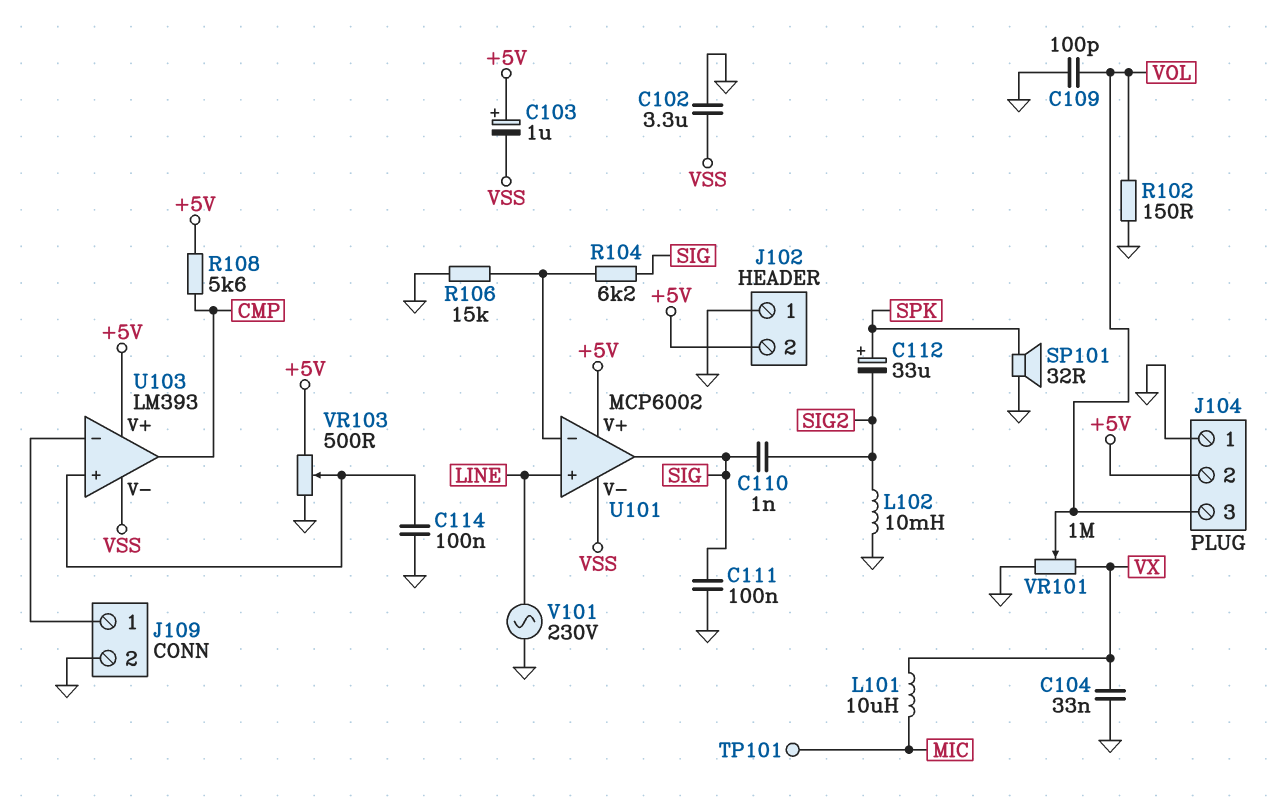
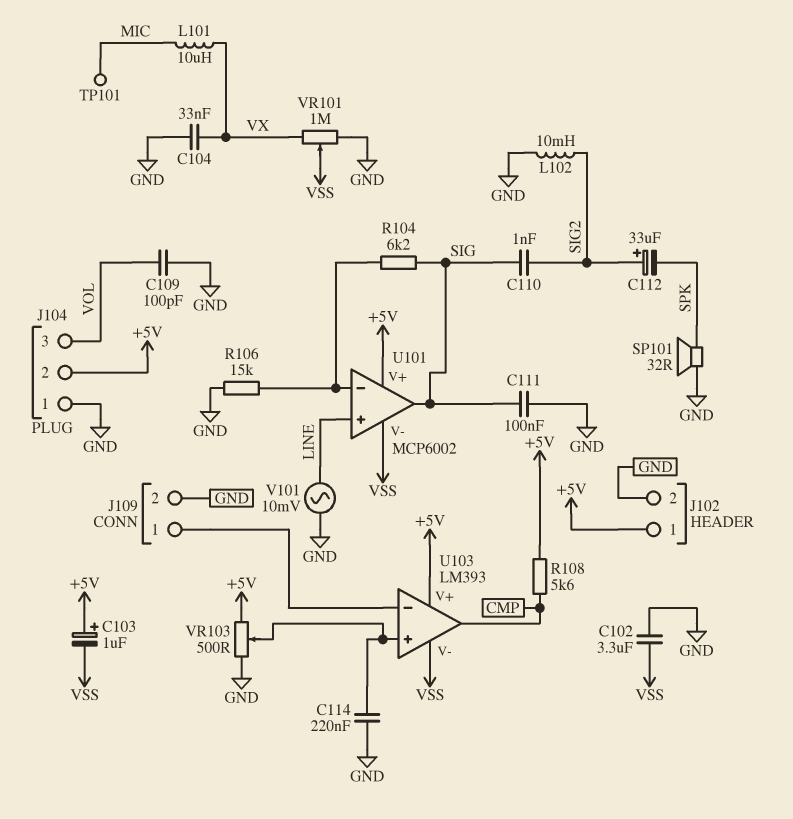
C112: 33uF (plus SPK, minus SIG2) -> 33uF (plus SIG2, minus SPK)
C114: 100nF (GND, U103/in+) -> 220nF (GND, U103/in+)
J102 pin 1: GND -> +5V
J102 pin 2: +5V -> GND
R102: 150 (GND, VOL) -> none
V101: AC 230V (GND, LINE) -> AC 10mV (GND, LINE)
VR101: 1M (GND, VX, wiper VOL) -> 1M (GND, VX, wiper VSS)

